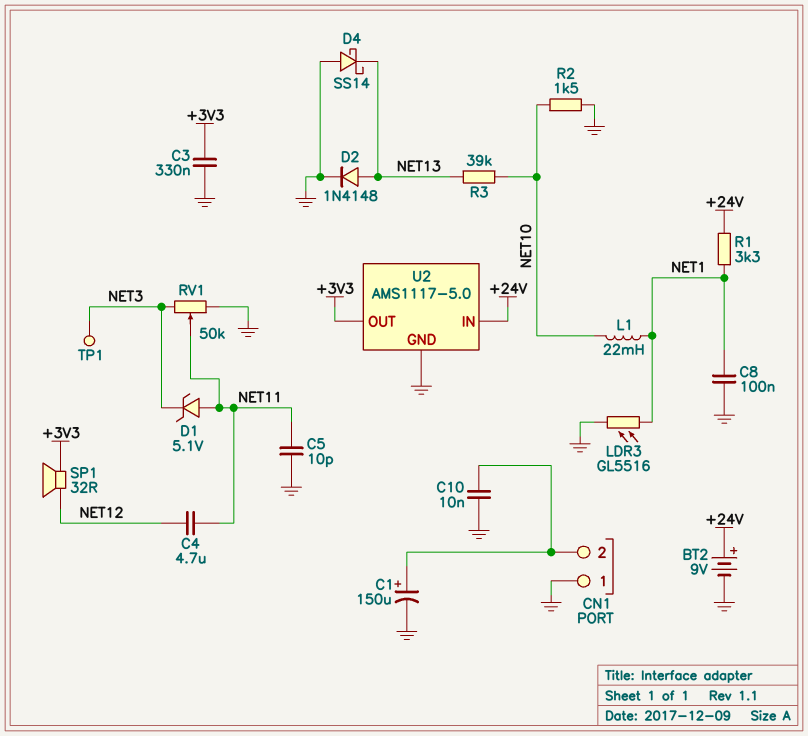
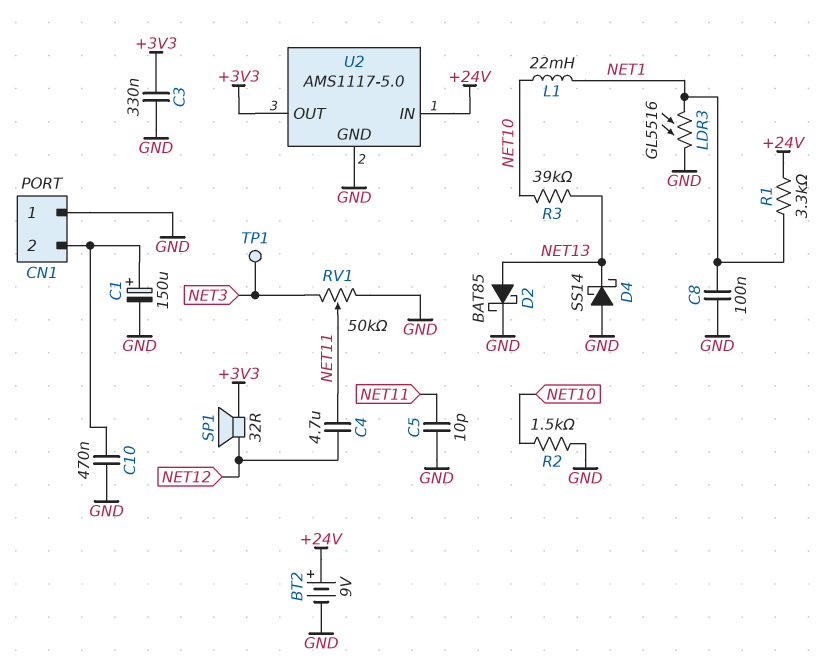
C10: 10nF (CN1/2, GND) -> 470nF (CN1/2, GND)
D1: zener 5.1V (A NET11, K NET3) -> none
D2: diode 1N4148 (A NET13, K GND) -> schottky BAT85 (A NET13, K GND)

